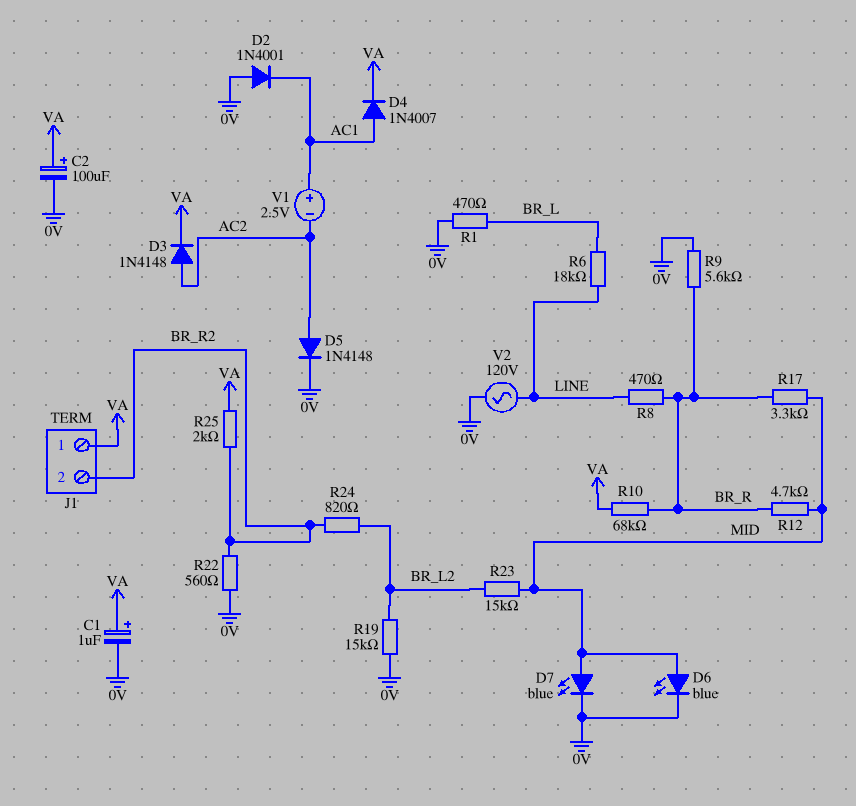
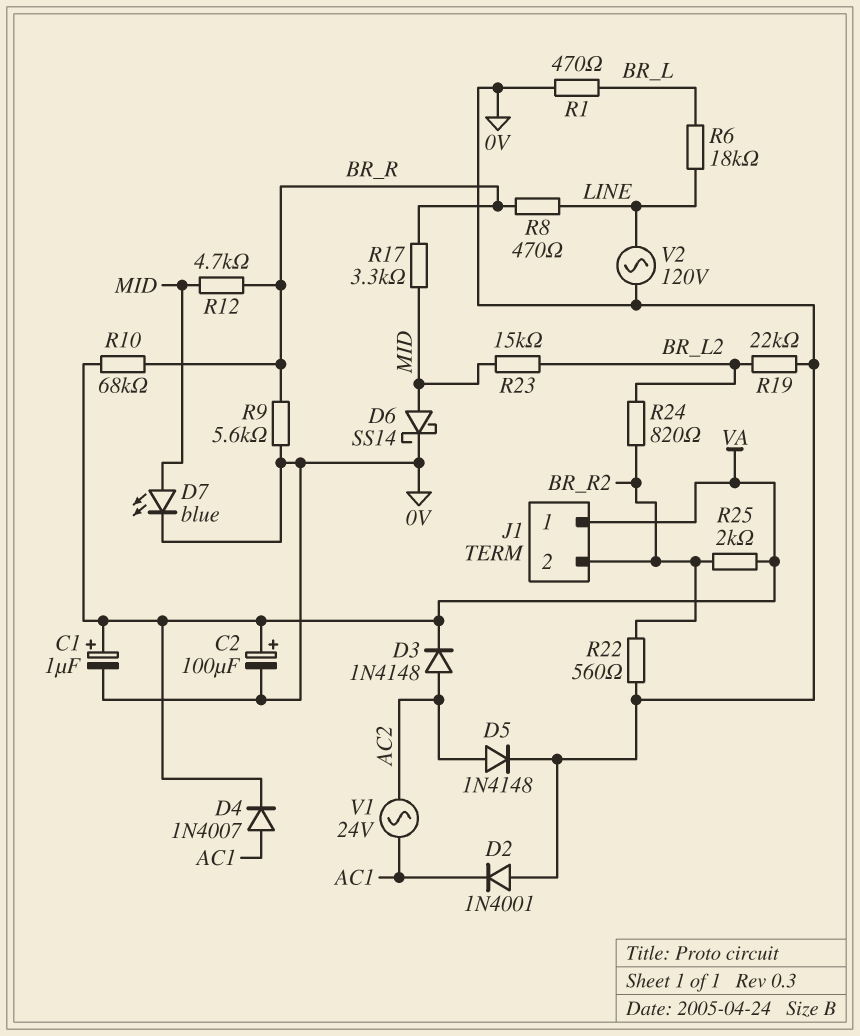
D6: LED blue (A MID, K 0V) -> schottky SS14 (A MID, K 0V)
R19: 15k (0V, BR_L2) -> 22k (0V, BR_L2)
V1: 2.5V (plus AC1, minus AC2) -> AC 24V (AC1, AC2)

